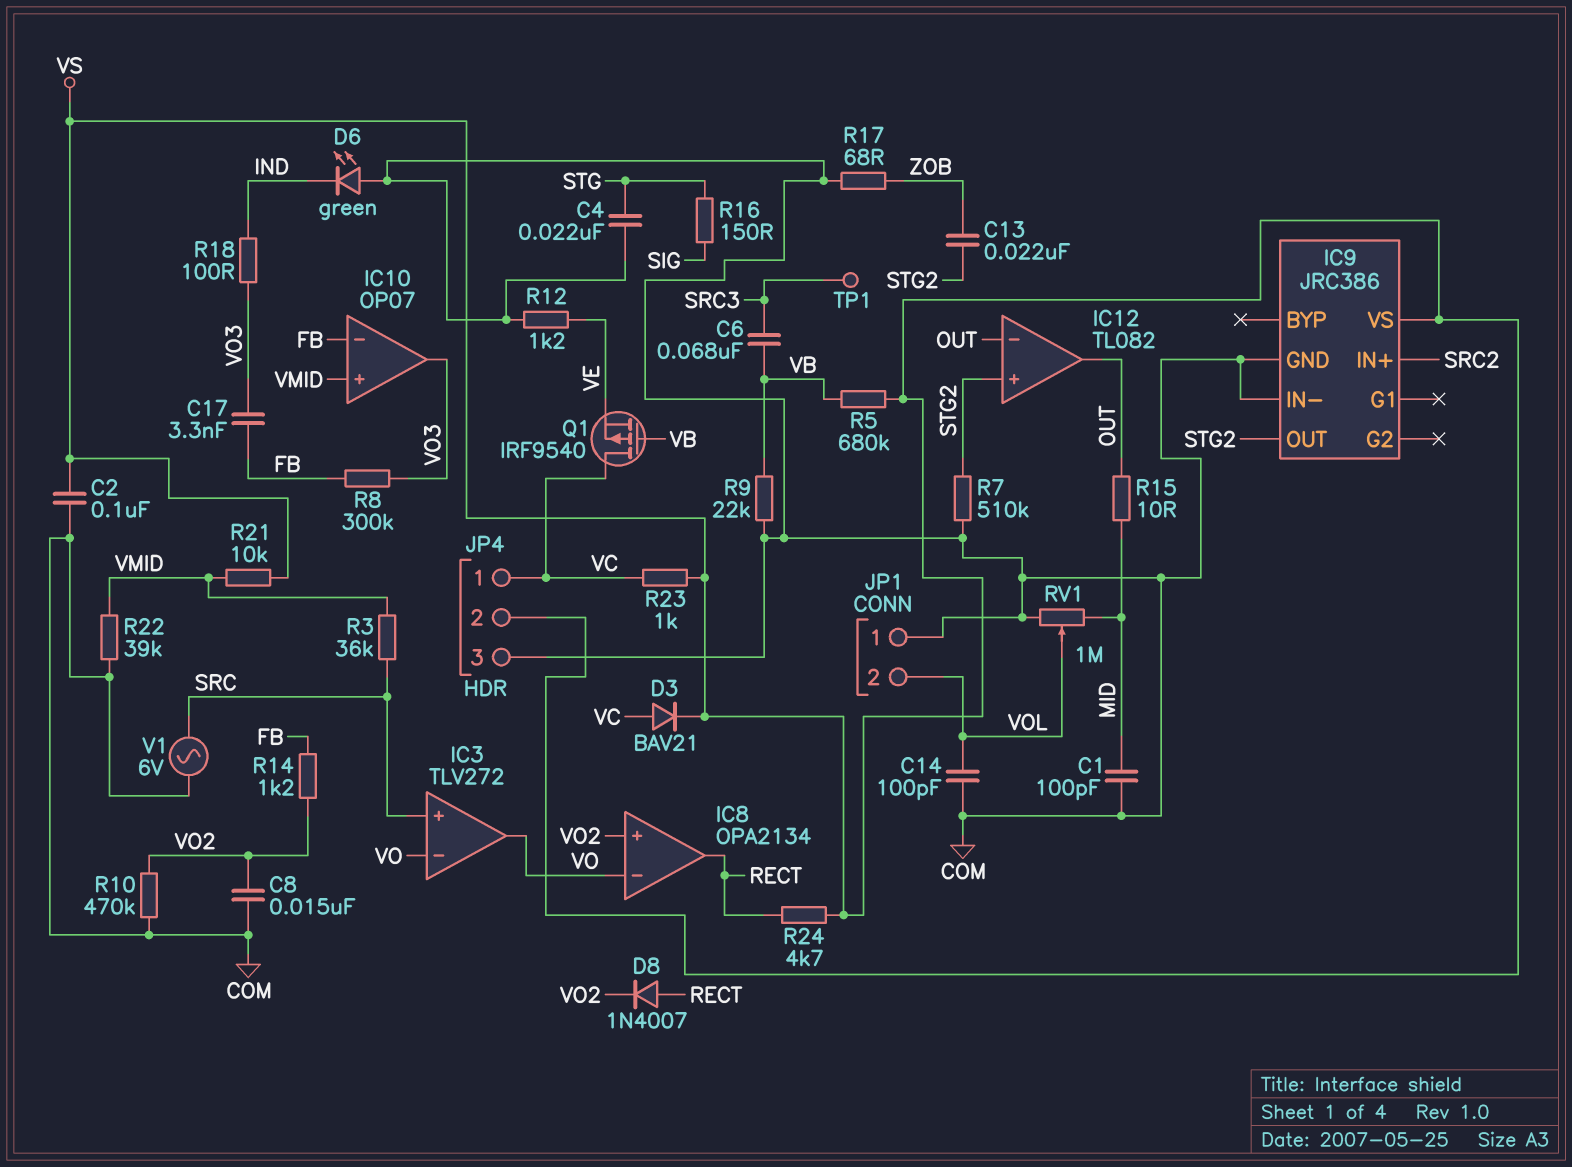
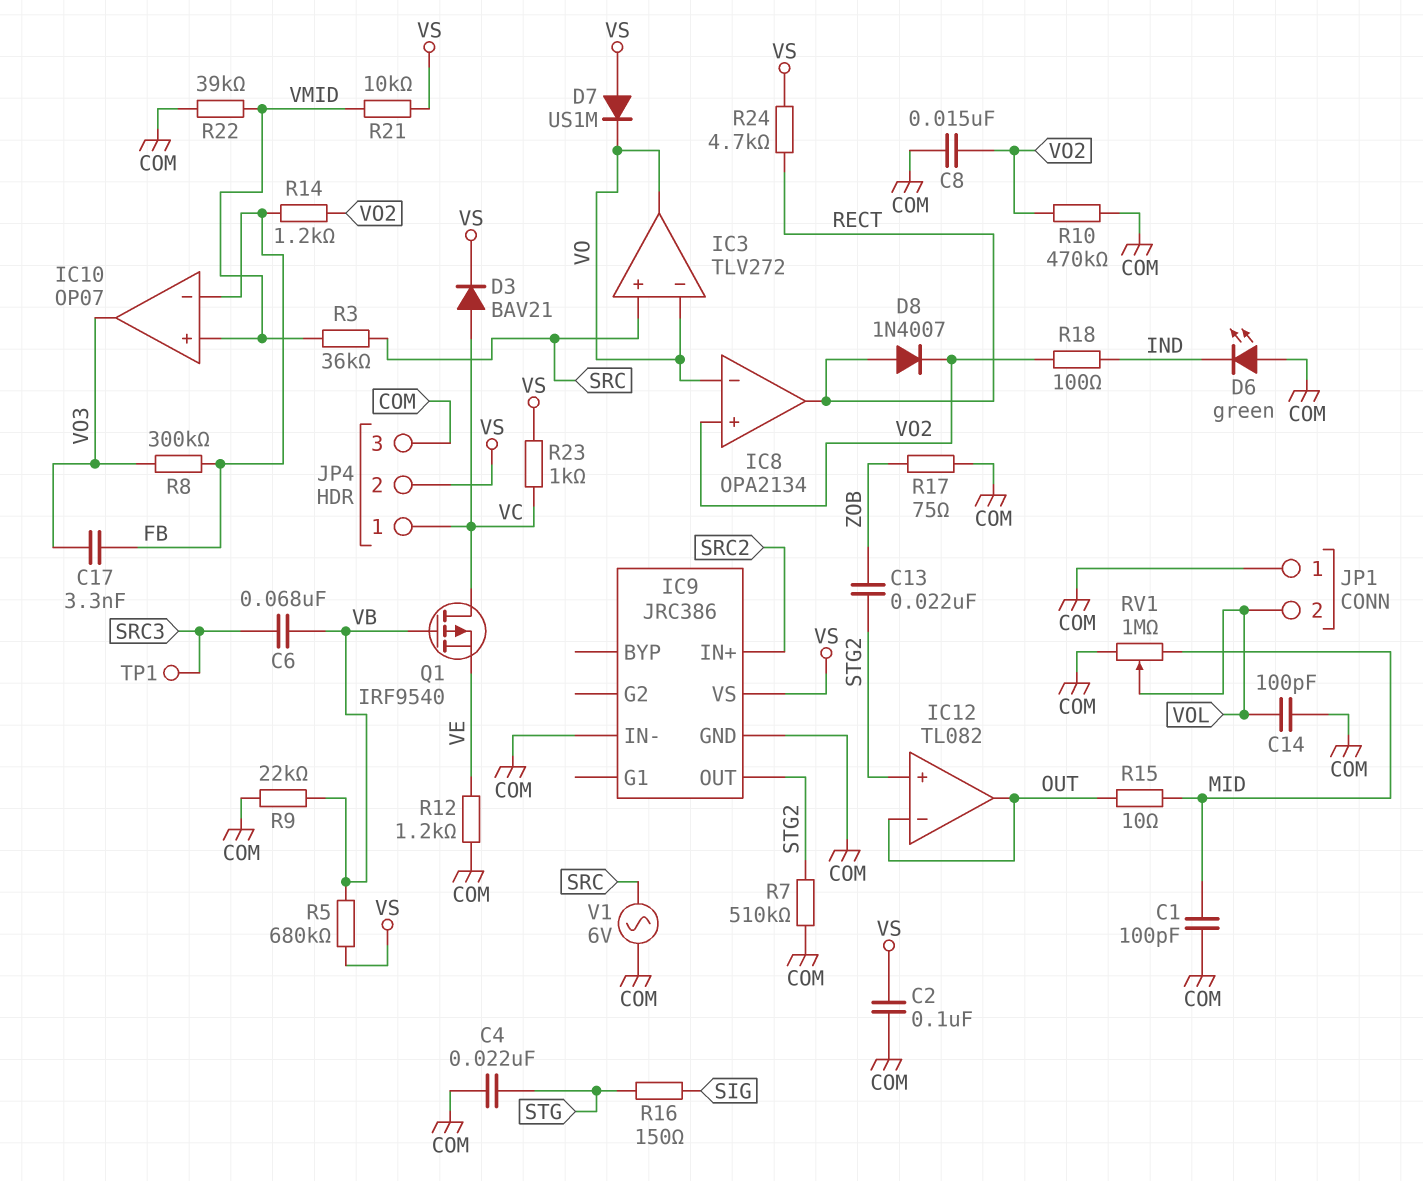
D7: none -> diode US1M (A VS, K VO)
R17: 68 (COM, ZOB) -> 75 (COM, ZOB)
R18: 100 (IND, VO3) -> 100 (IND, VO2)

